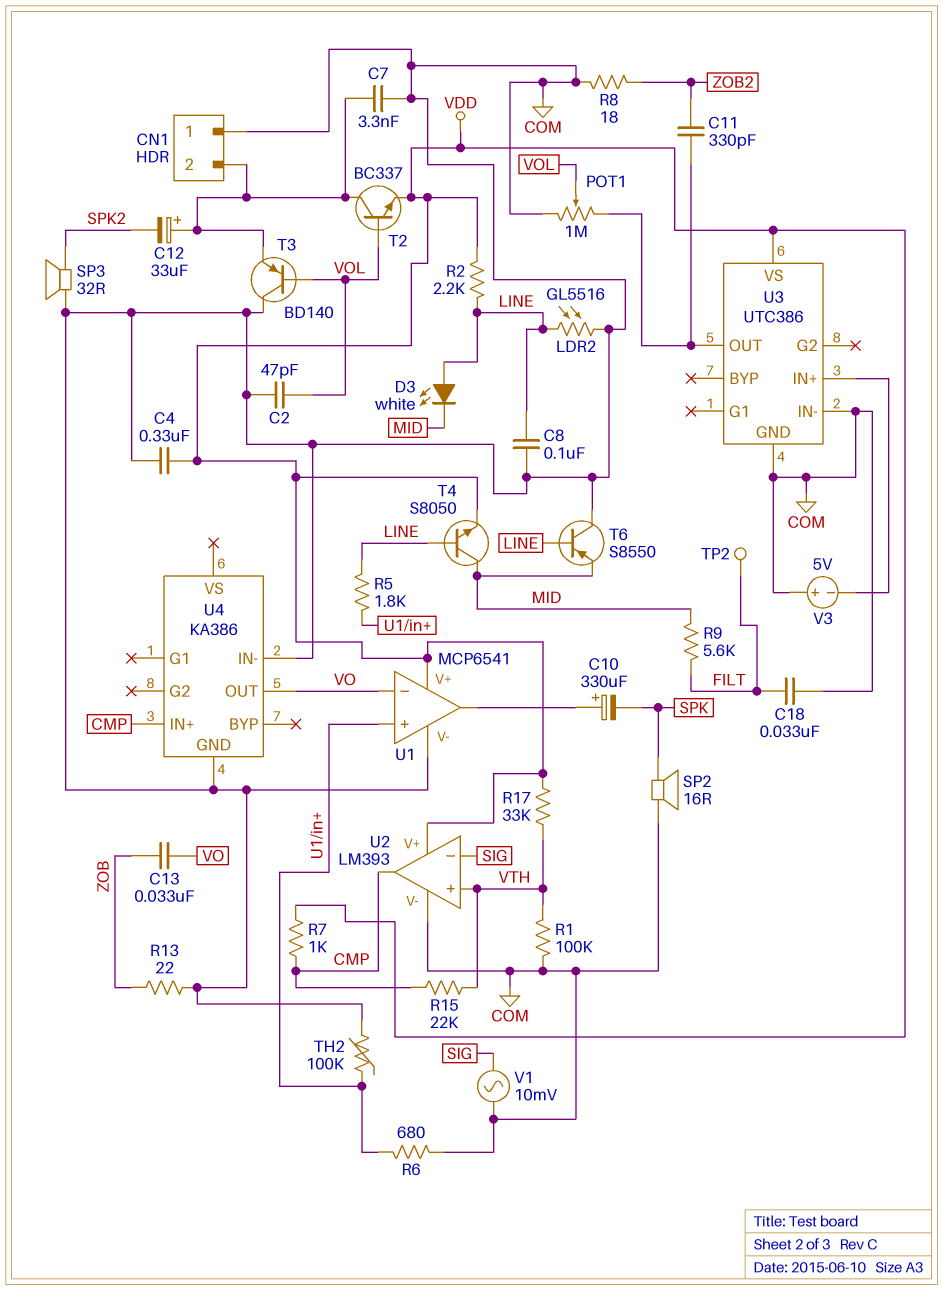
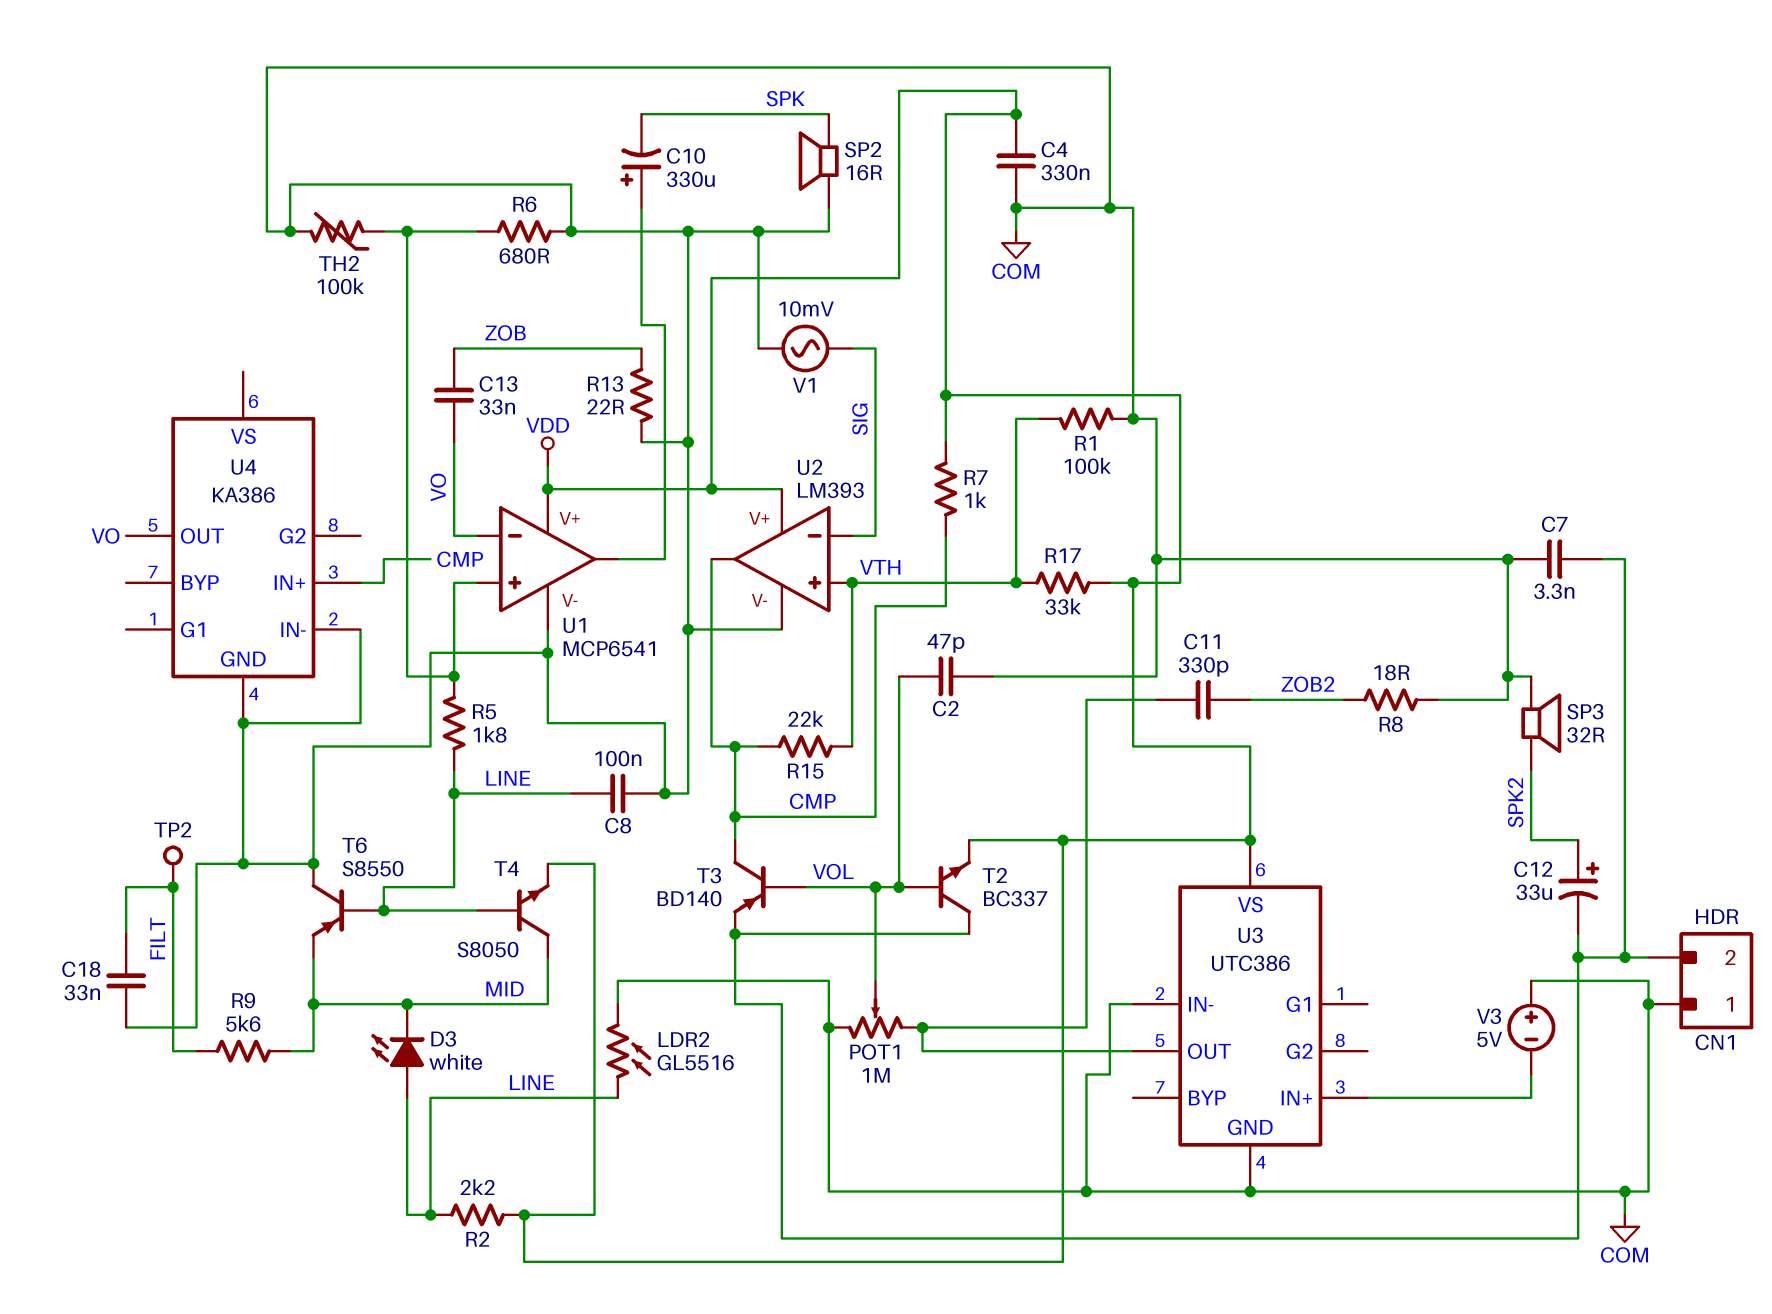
C12: 33uF (plus CN1/2, minus SPK2) -> 33uF (plus SPK2, minus CN1/2)
T3: PNP BD140 (B VOL, C COM, E CN1/2) -> PNP BD140 (B VOL, C CMP, E CN1/2)

